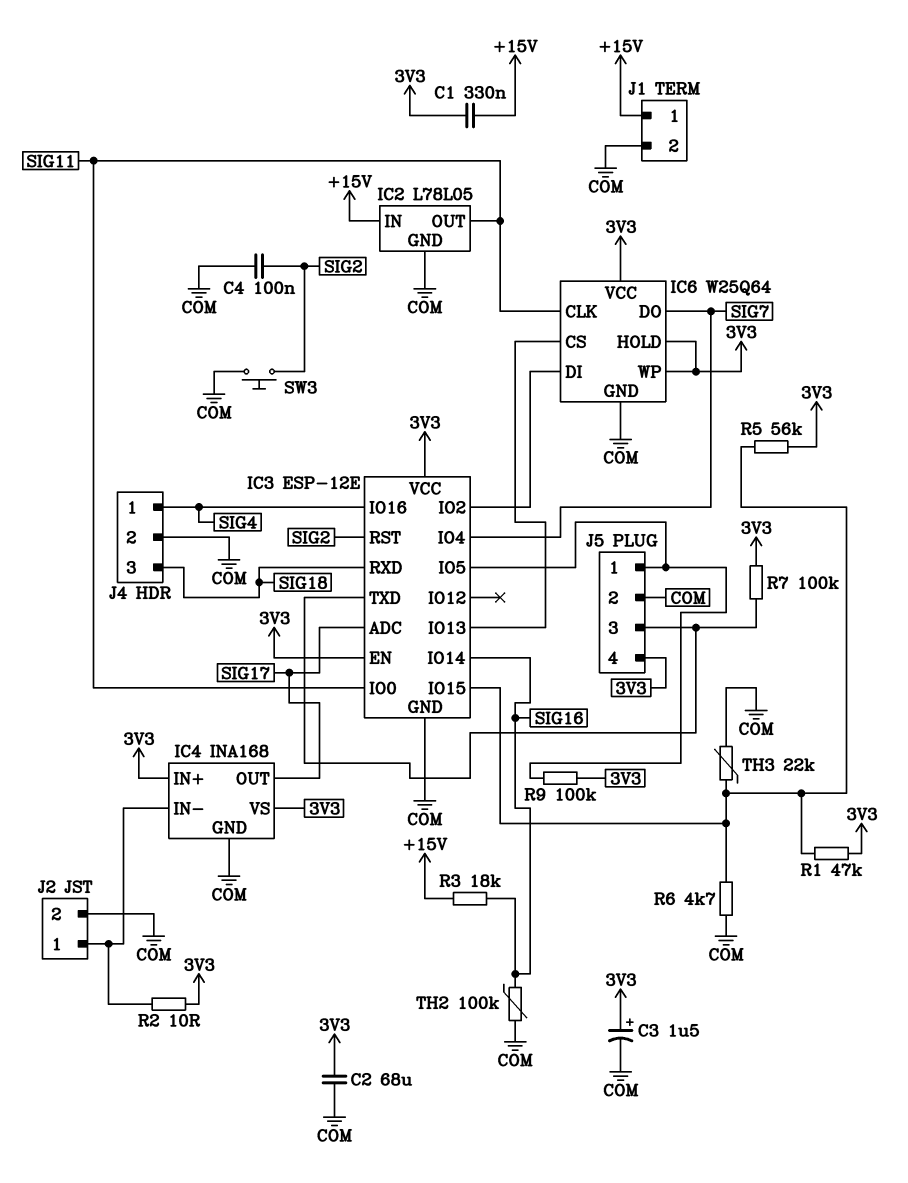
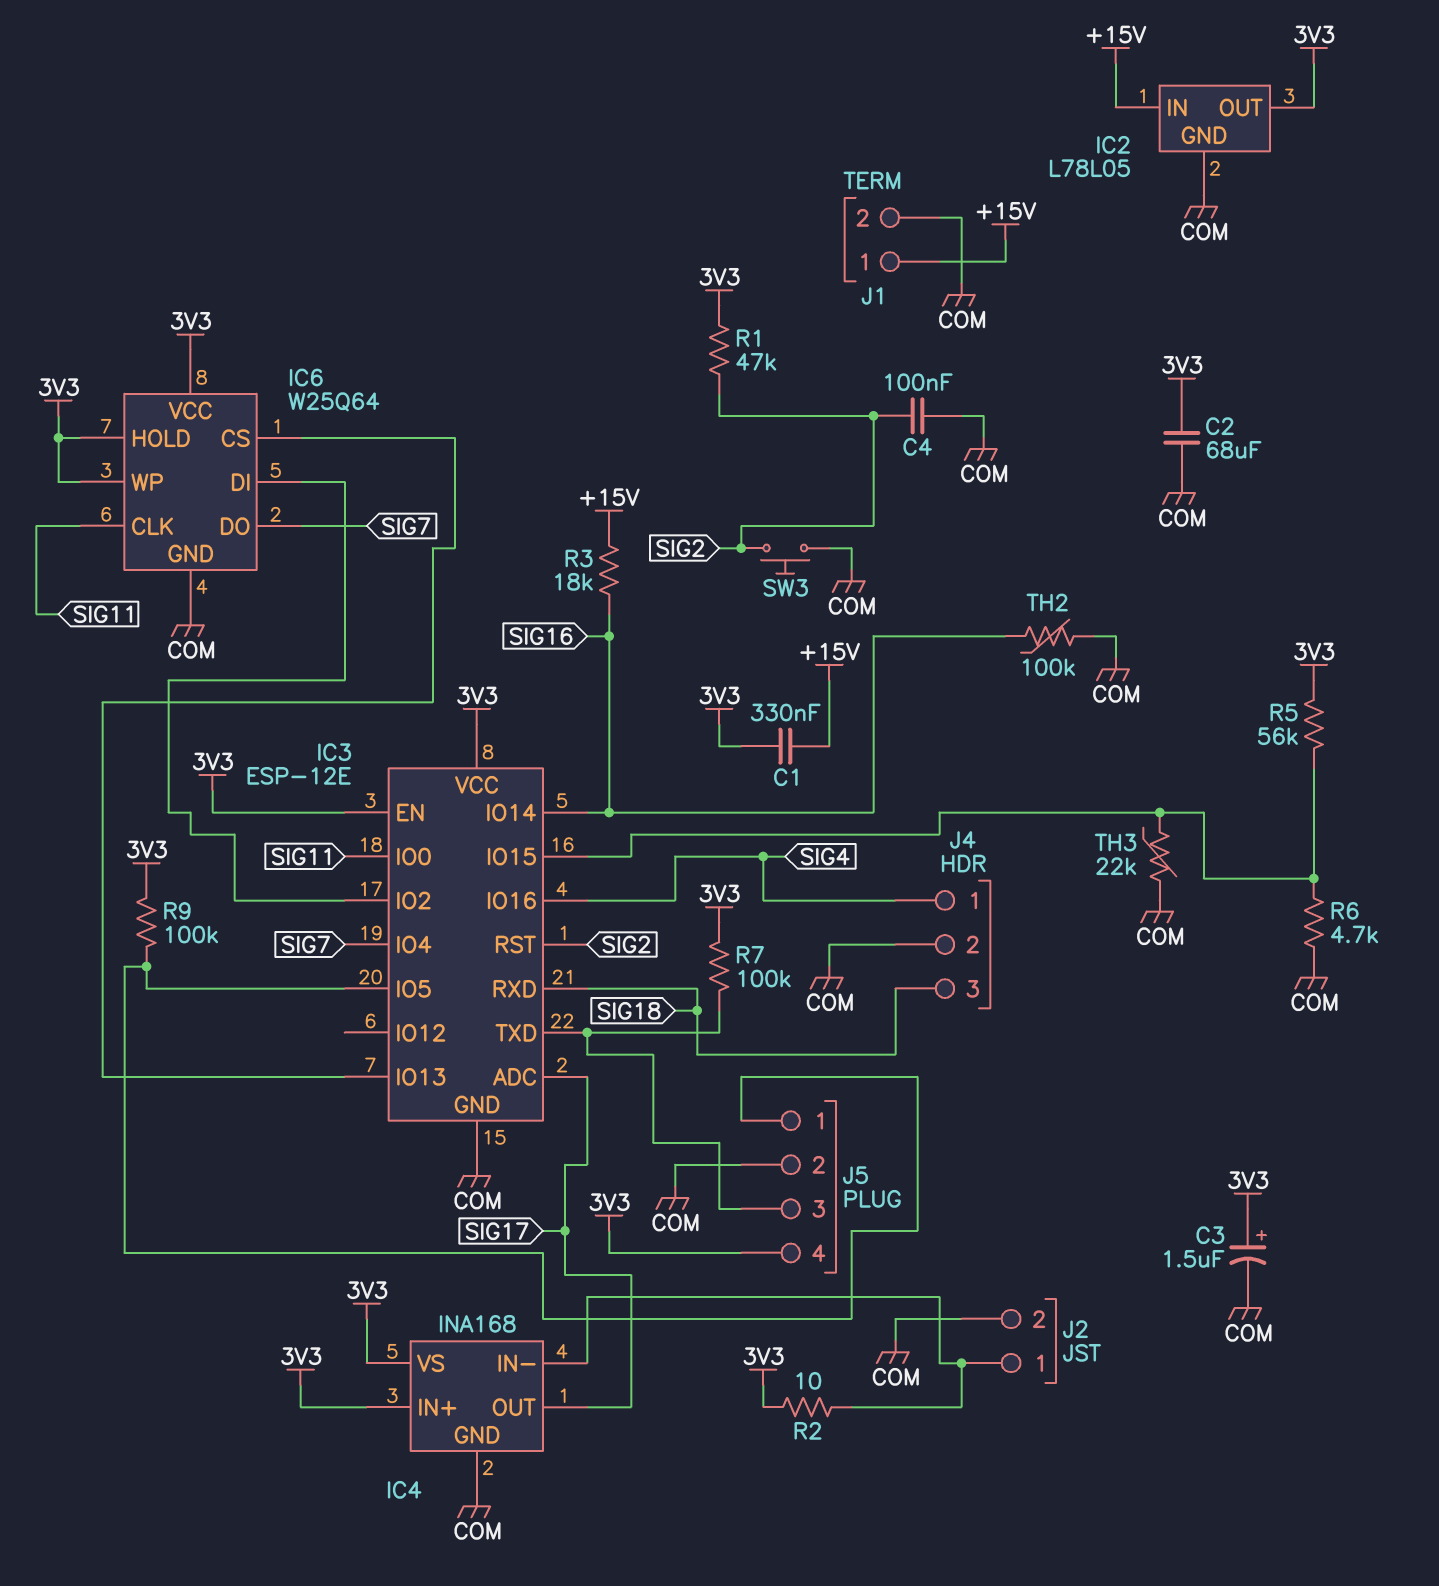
IC2 pin OUT: SIG11 -> 3V3
R1: 47k (3V3, IC3/IO15) -> 47k (3V3, SIG2)

